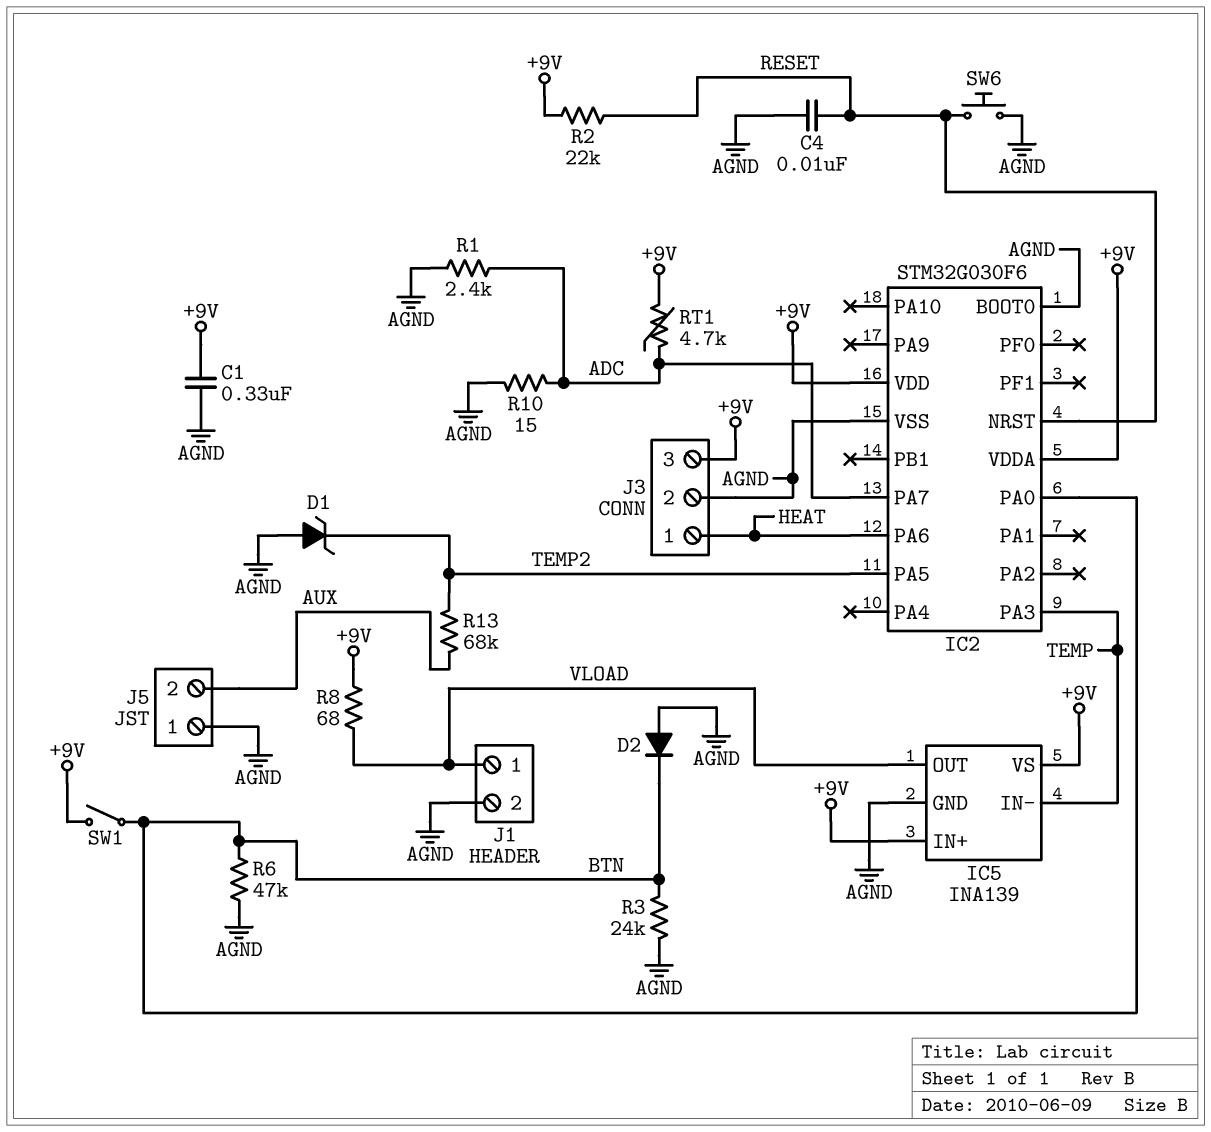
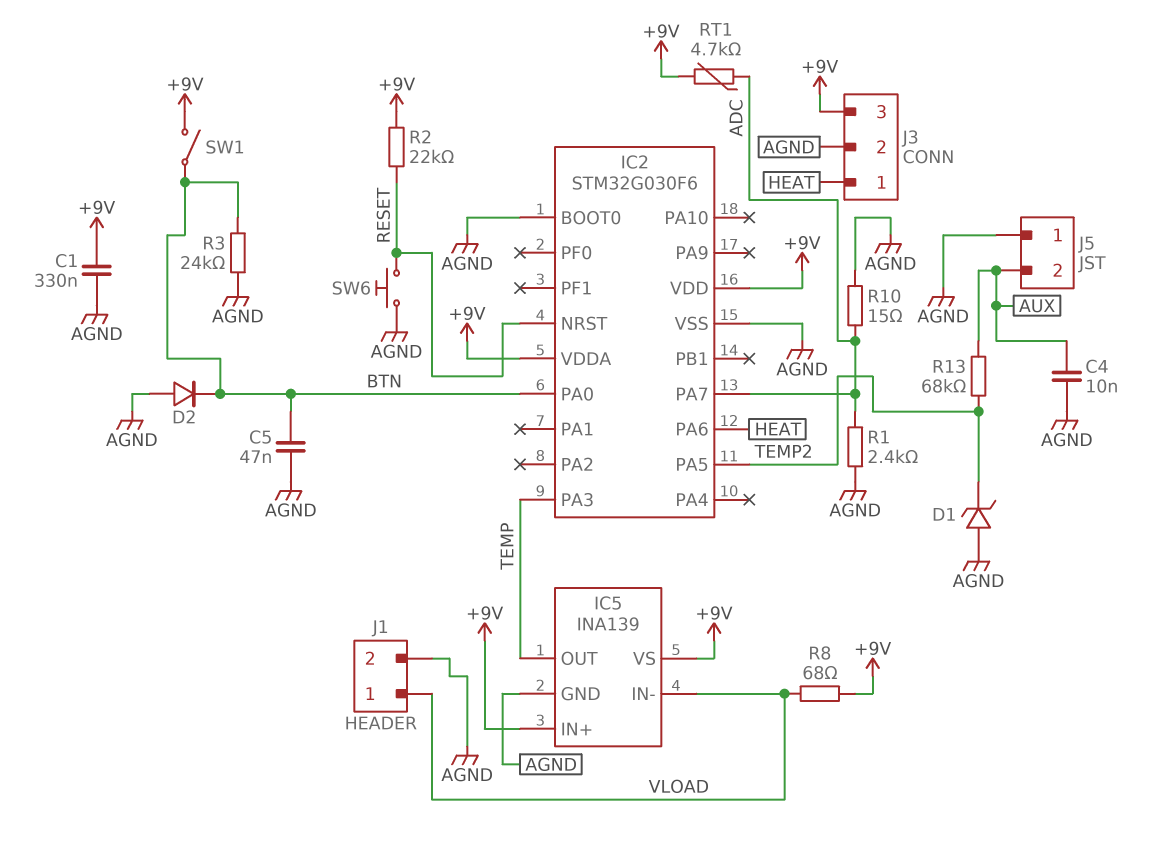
C4: 10nF (AGND, RESET) -> 10nF (AGND, AUX)
C5: none -> 47nF (AGND, BTN)
IC5 pin IN-: TEMP -> VLOAD
IC5 pin OUT: VLOAD -> TEMP
R6: 47k (AGND, BTN) -> none

